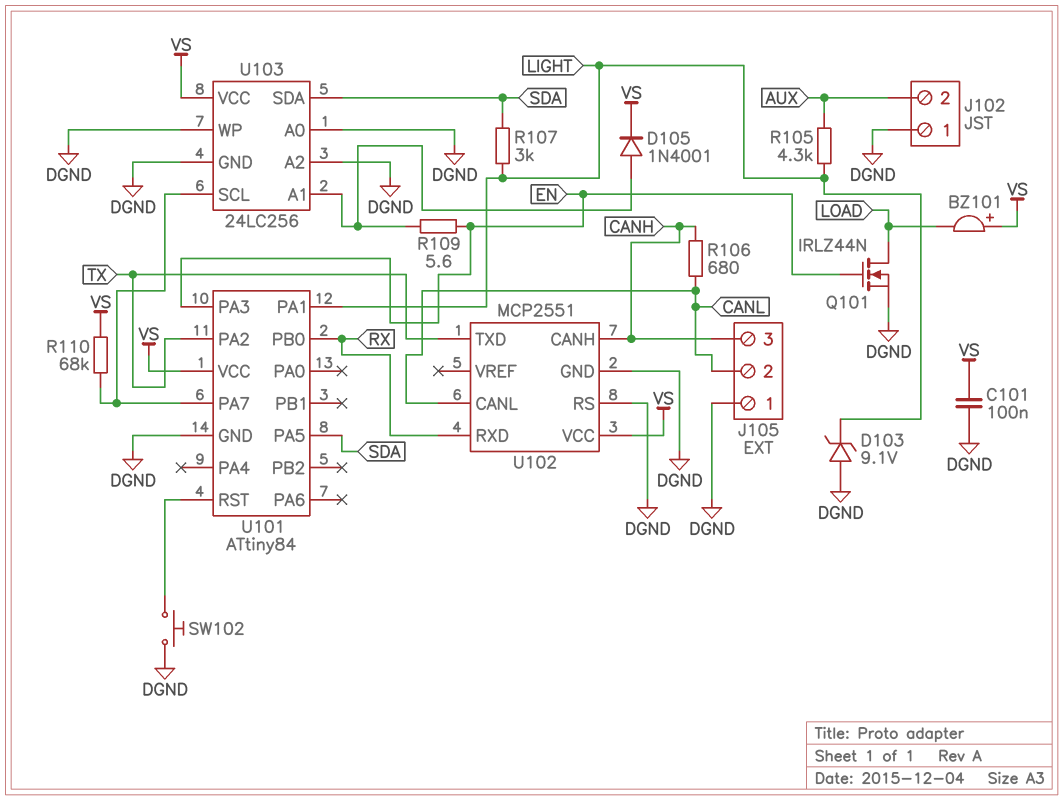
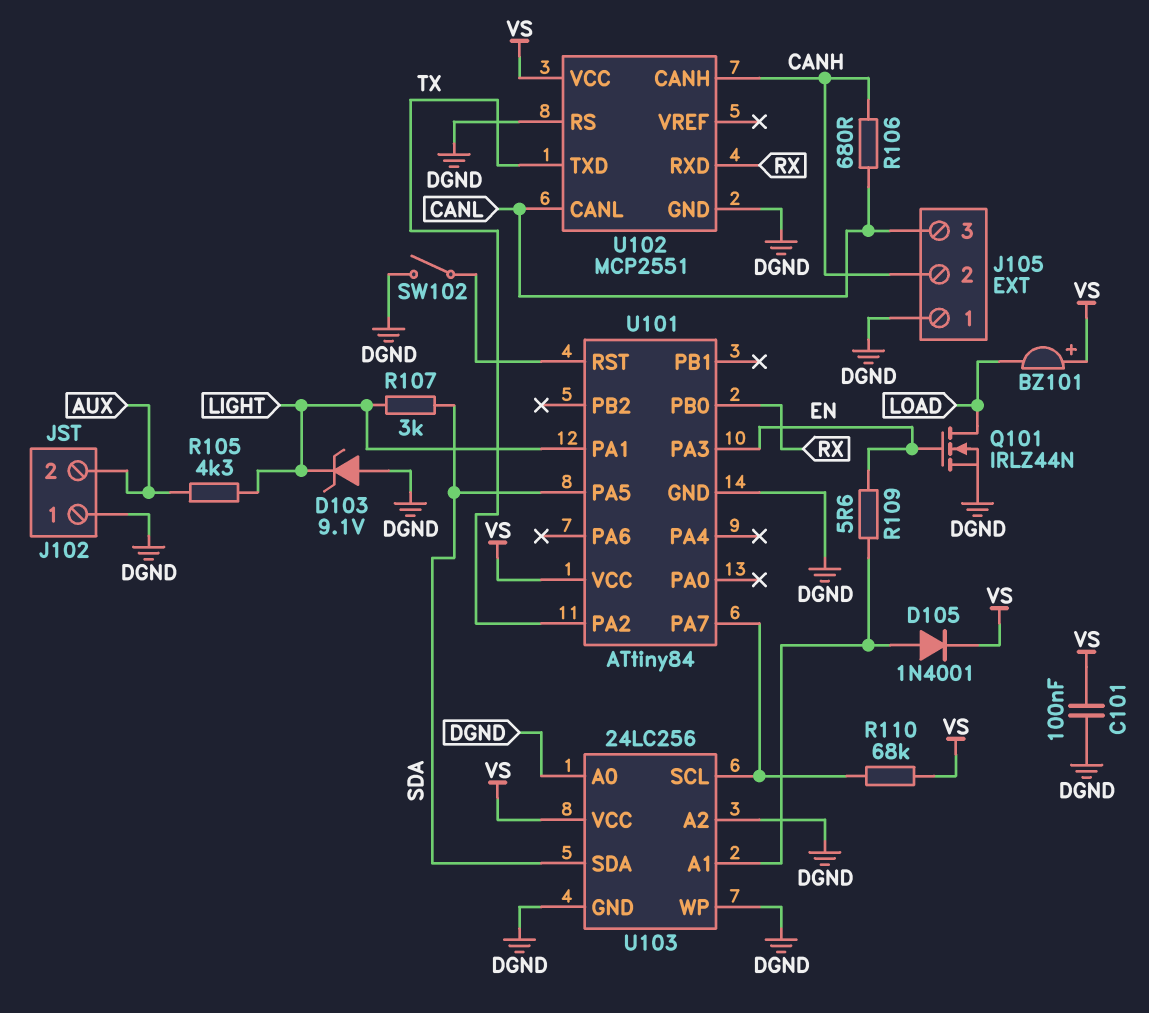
J105 pin 2: CANL -> CANH
J105 pin 3: CANH -> CANL
SW102: button (DGND, U101/RST) -> switch (DGND, U101/RST)

